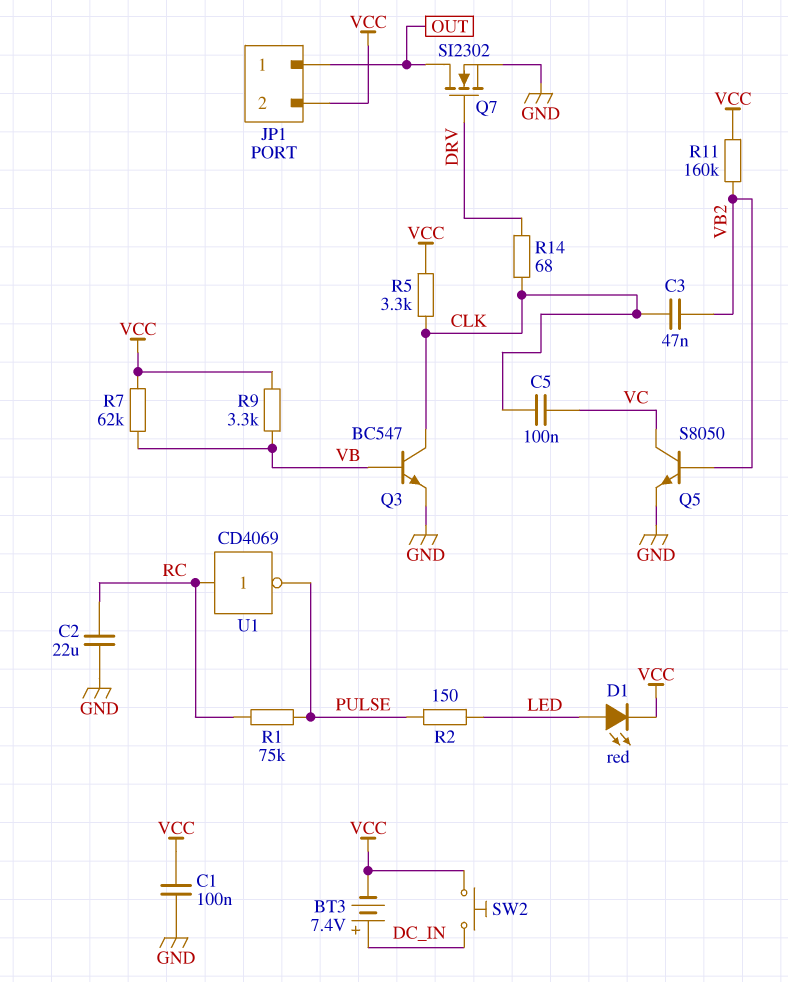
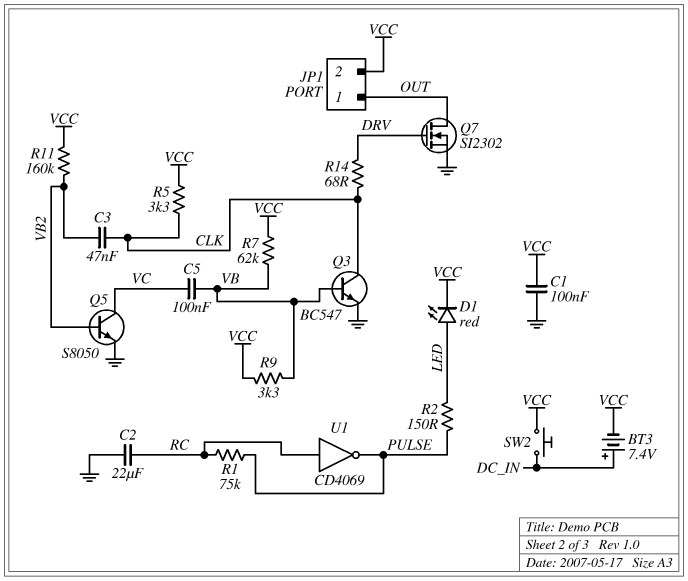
C5: 100nF (CLK, VC) -> 100nF (VB, VC)

